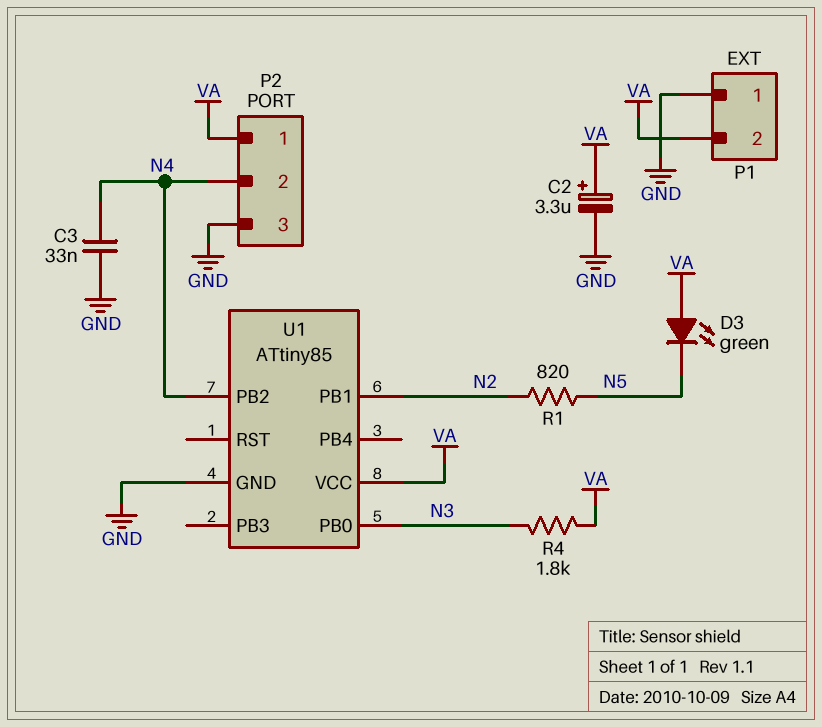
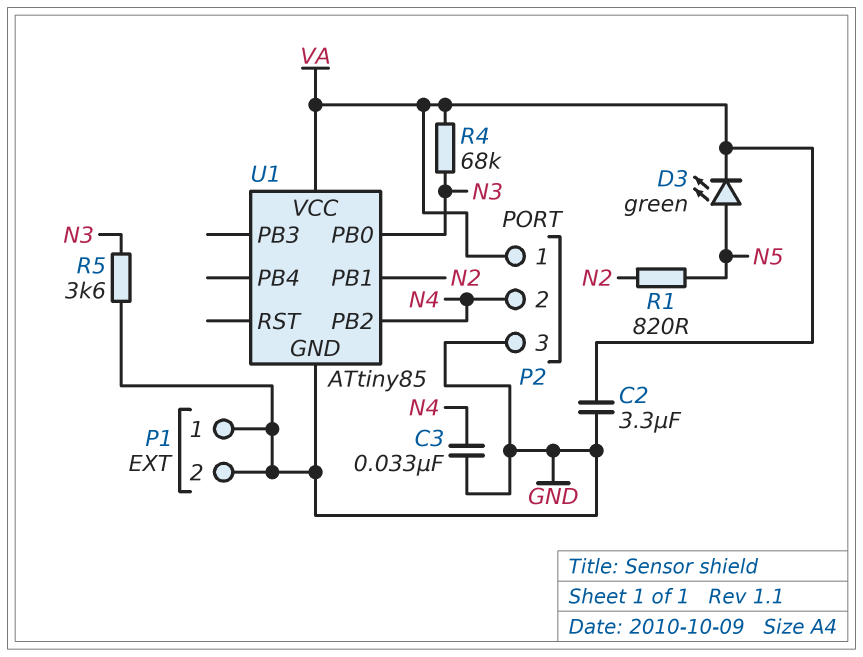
C2: 3.3uF (plus VA, minus GND) -> 3.3uF (GND, VA)
D3: LED green (A VA, K N5) -> LED green (A N5, K VA)
P1 pin 2: VA -> GND
R4: 1.8k (N3, VA) -> 68k (N3, VA)
R5: none -> 3.6k (GND, N3)

